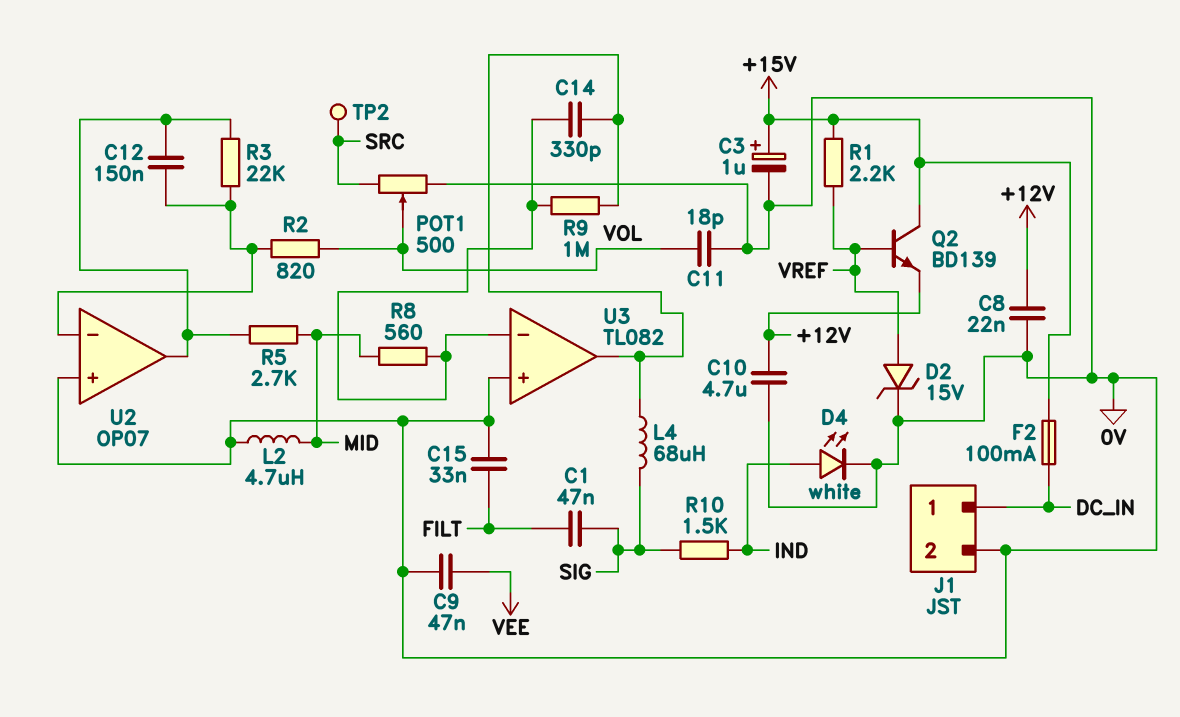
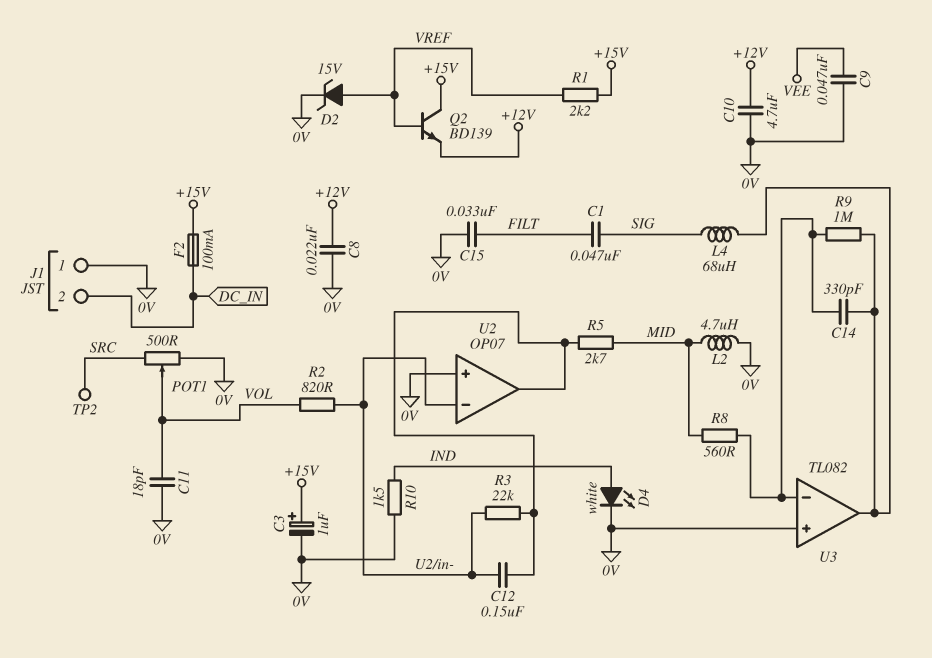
J1 pin 1: DC_IN -> 0V
J1 pin 2: 0V -> DC_IN
R10: 1.5k (IND, SIG) -> 1.5k (0V, IND)

